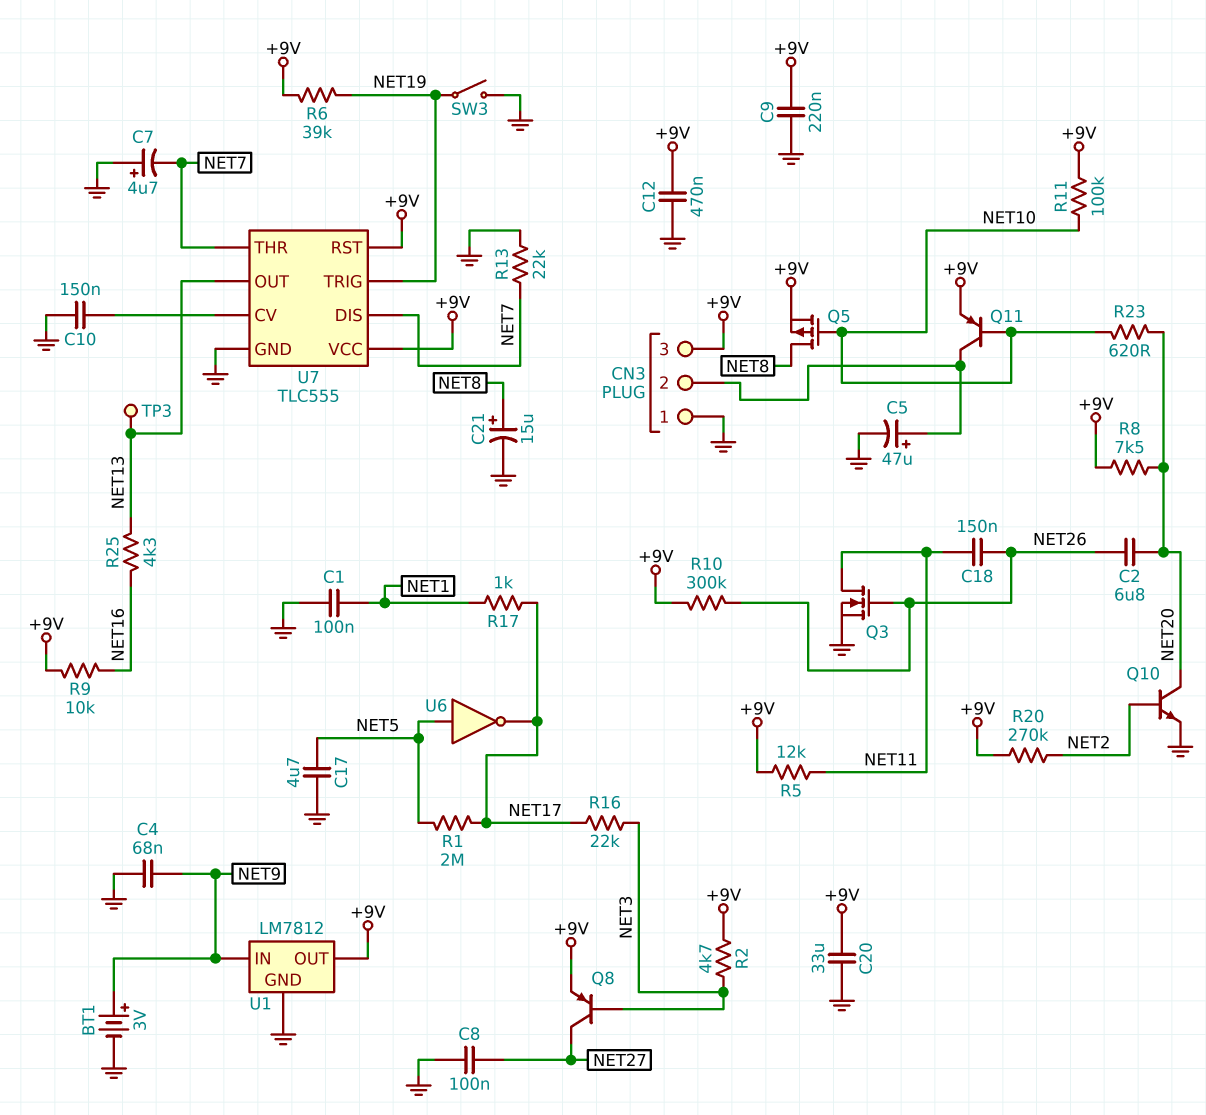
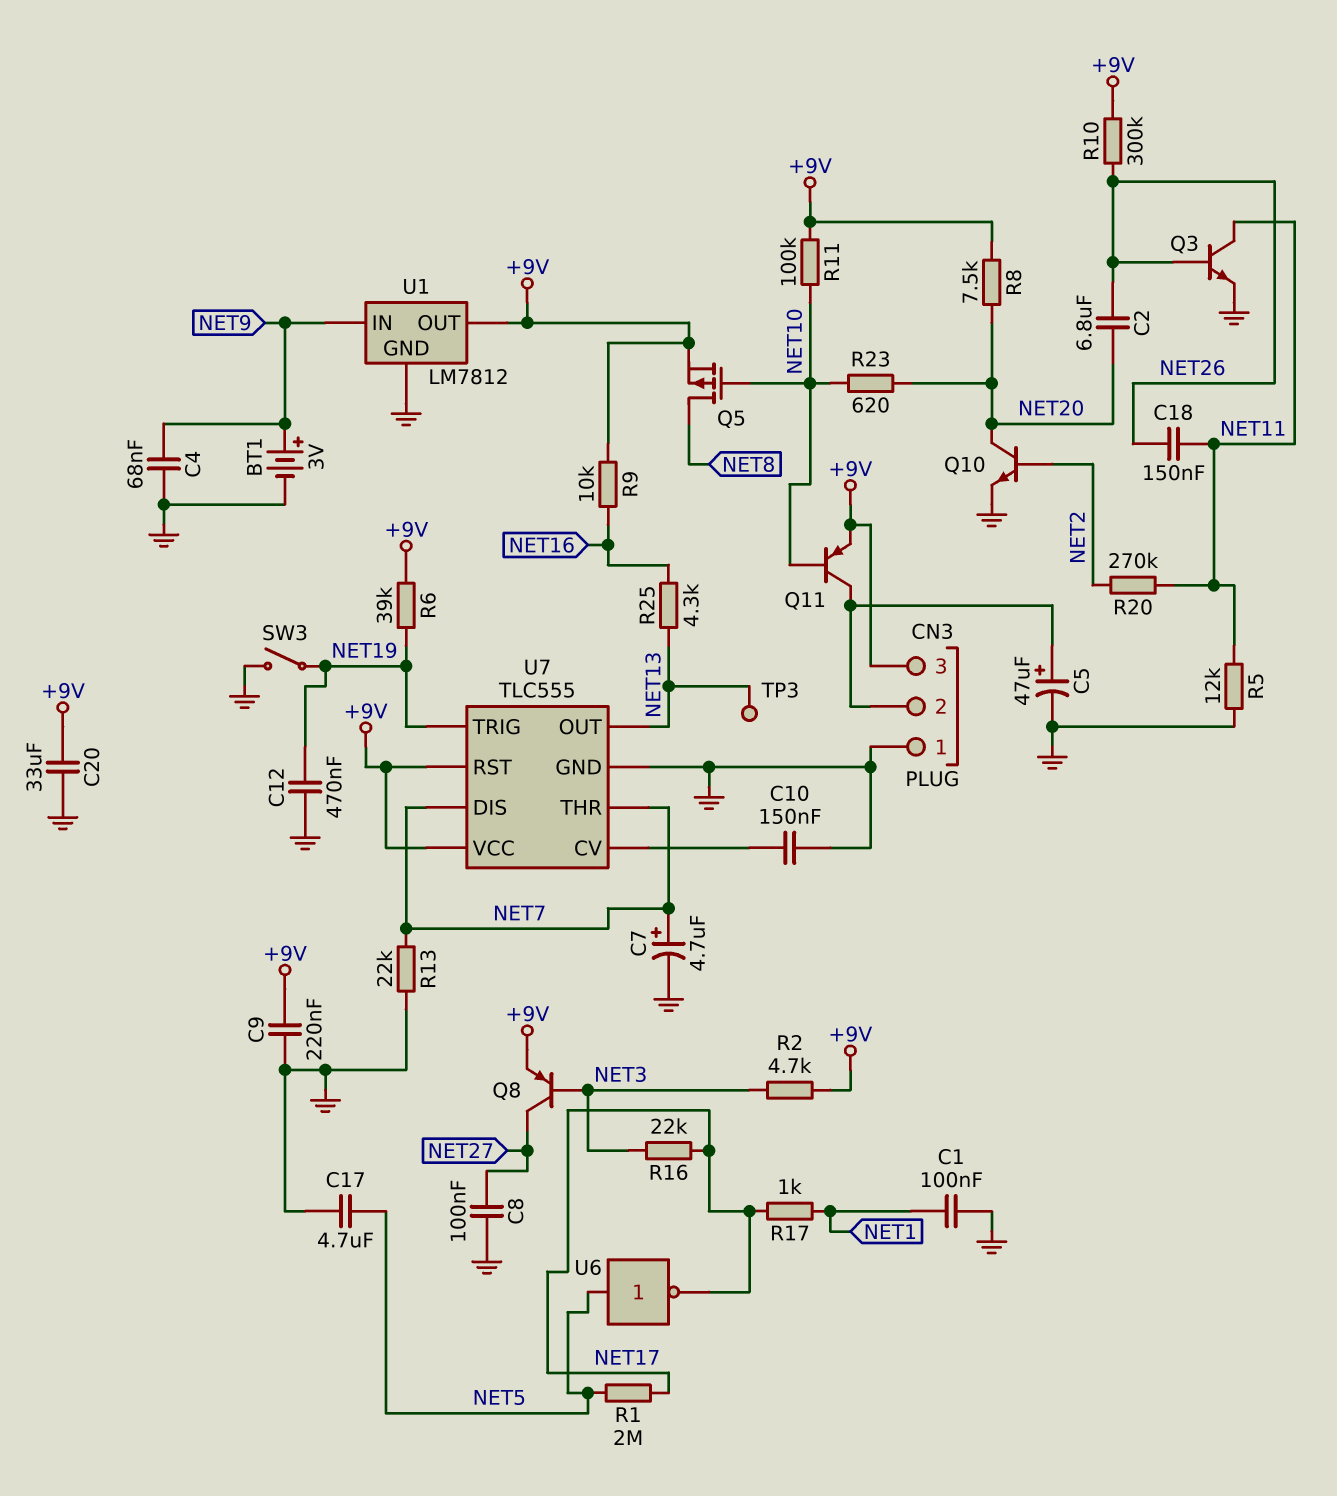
C7: 4.7uF (plus GND, minus NET7) -> 4.7uF (plus NET7, minus GND)
C12: 470nF (+9V, GND) -> 470nF (GND, NET19)
C21: 15uF (plus NET8, minus GND) -> none
Q3: NMOS (G NET26, D NET11, S GND) -> NPN (B NET26, C NET11, E GND)
R5: 12k (+9V, NET11) -> 12k (GND, NET11)
R20: 270k (+9V, NET2) -> 270k (NET2, NET11)

